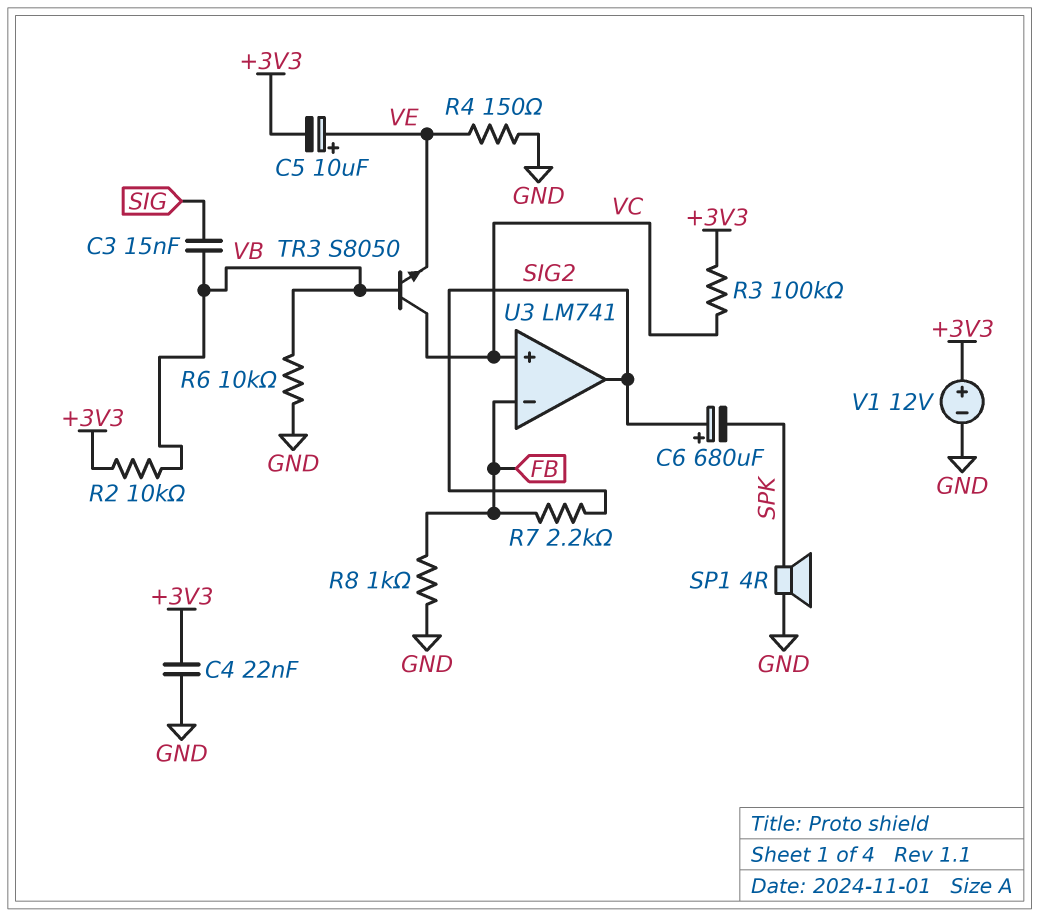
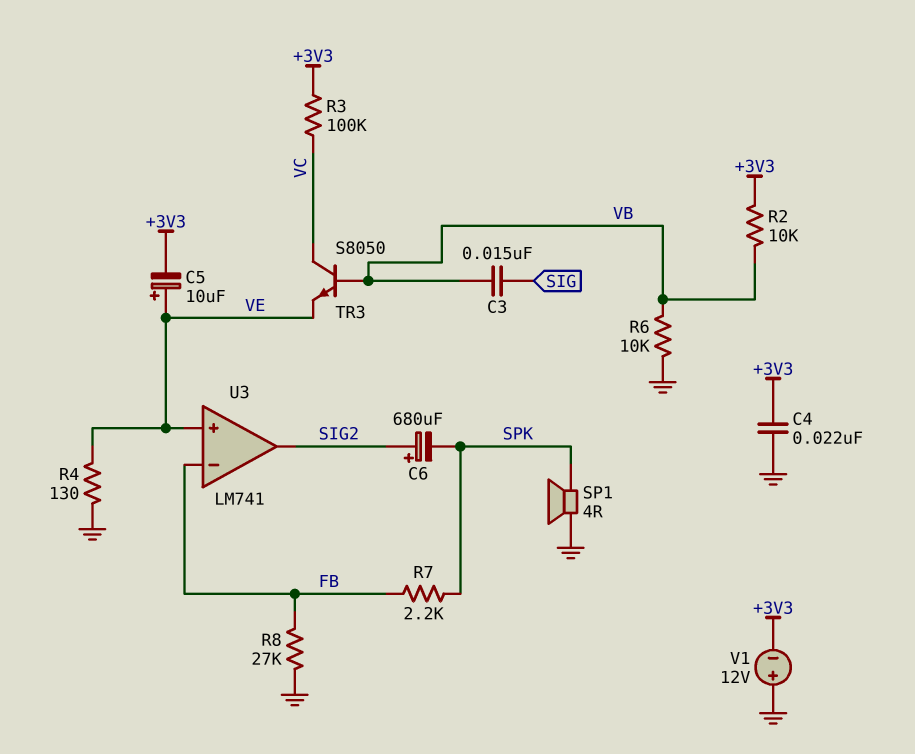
R4: 150 (GND, VE) -> 130 (GND, VE)
R7: 2.2k (FB, SIG2) -> 2.2k (FB, SPK)
R8: 1k (FB, GND) -> 27k (FB, GND)
U3 pin in+: VC -> VE
V1: 12V (plus +3V3, minus GND) -> 12V (plus GND, minus +3V3)

